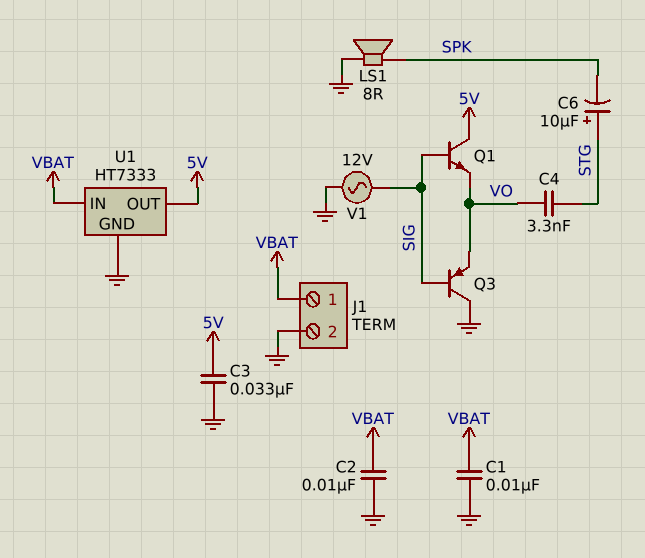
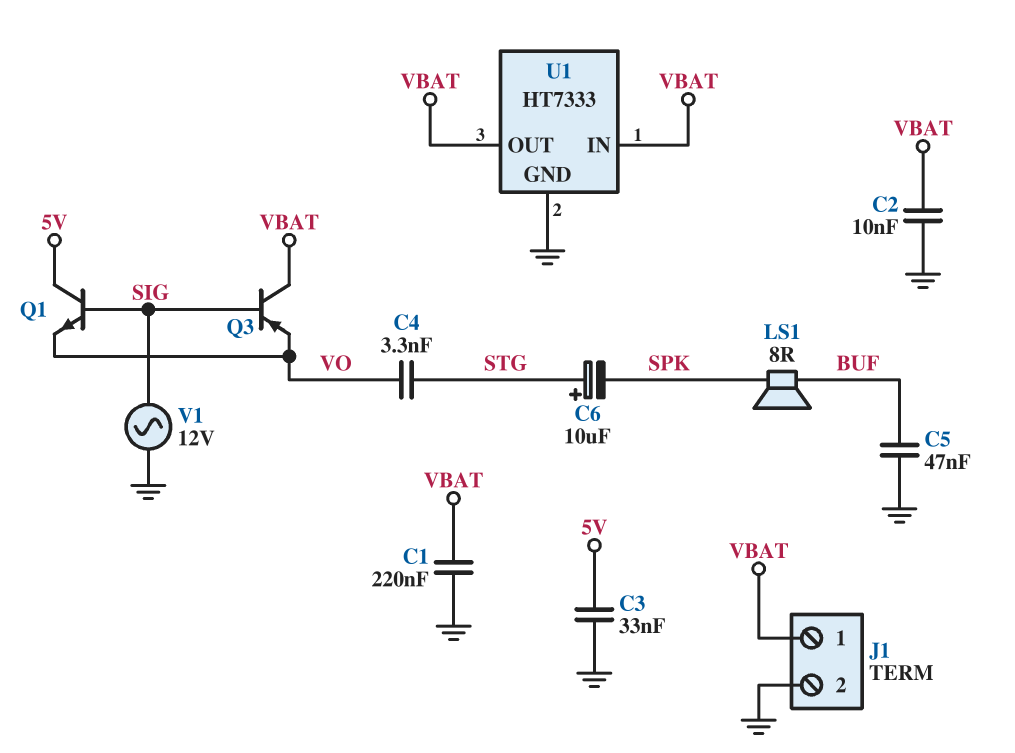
C1: 10nF (GND, VBAT) -> 220nF (GND, VBAT)
C5: none -> 47nF (BUF, GND)
LS1: speaker 8R (GND, SPK) -> speaker 8R (BUF, SPK)
Q3: PNP (B SIG, C GND, E VO) -> PNP (B SIG, C VBAT, E VO)
U1 pin OUT: 5V -> VBAT

